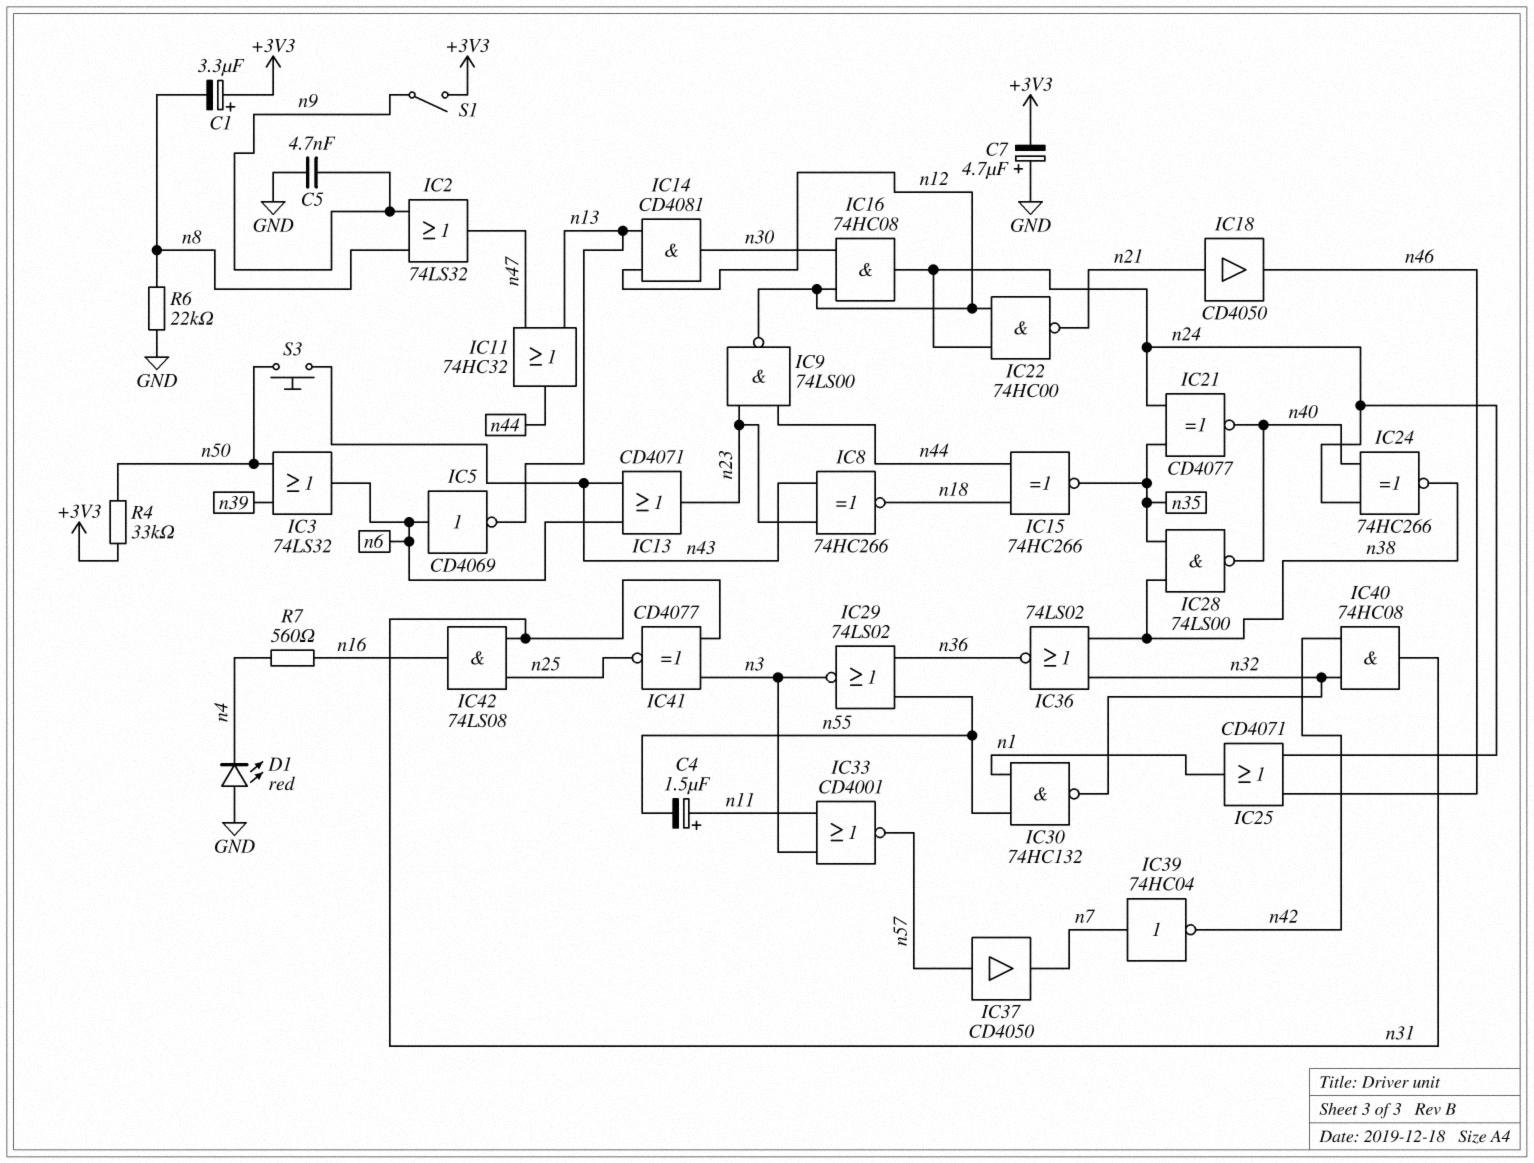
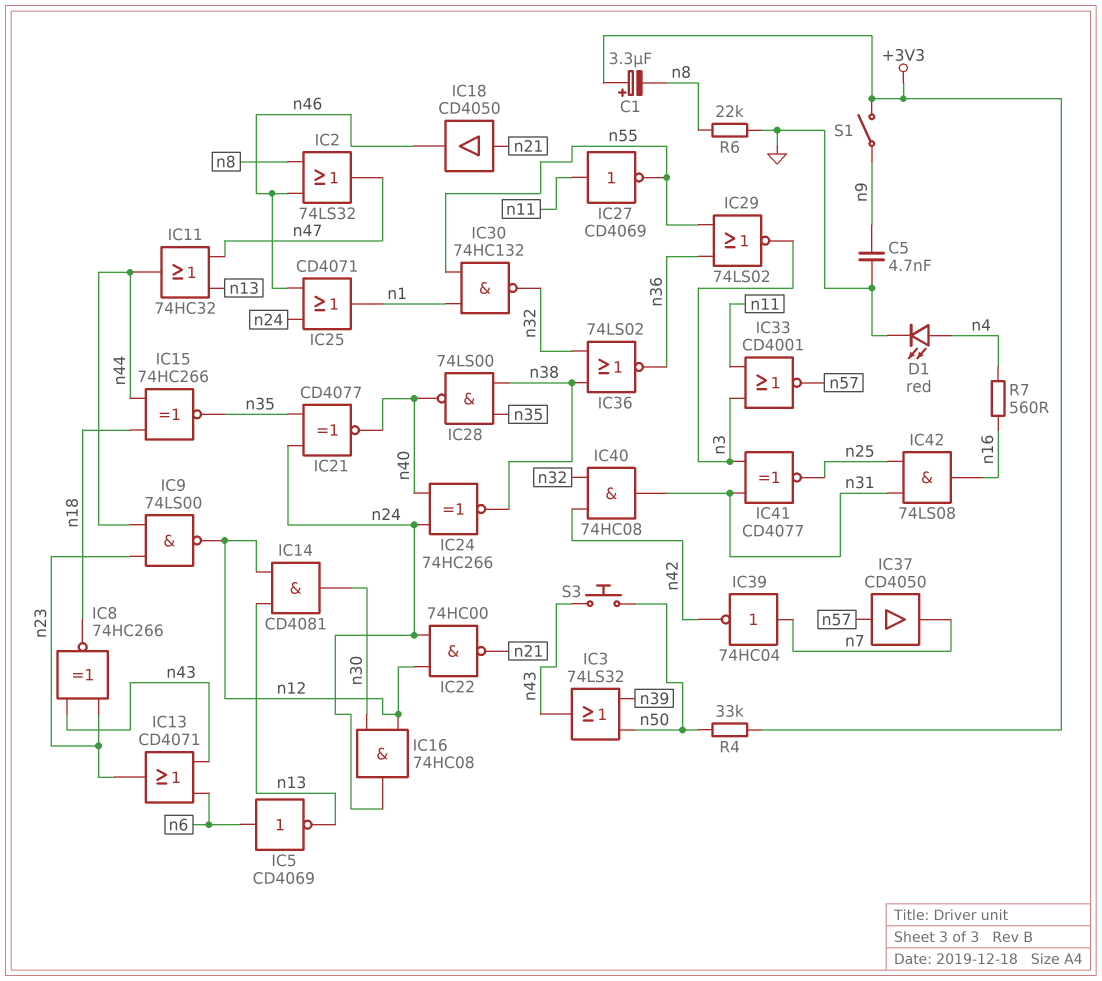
C4: 1.5uF (plus n11, minus n55) -> none
C7: 4.7uF (plus GND, minus +3V3) -> none
D1: LED red (A GND, K n4) -> LED red (A n4, K GND)
IC2: OR 74LS32 (in n8, in n9, out n47) -> OR 74LS32 (in n8, in n46, out n47)
IC3: OR 74LS32 (in n39, in n50, out n6) -> OR 74LS32 (in n39, in n50, out n43)
IC27: none -> NOT CD4069 (in n11, out n55)

